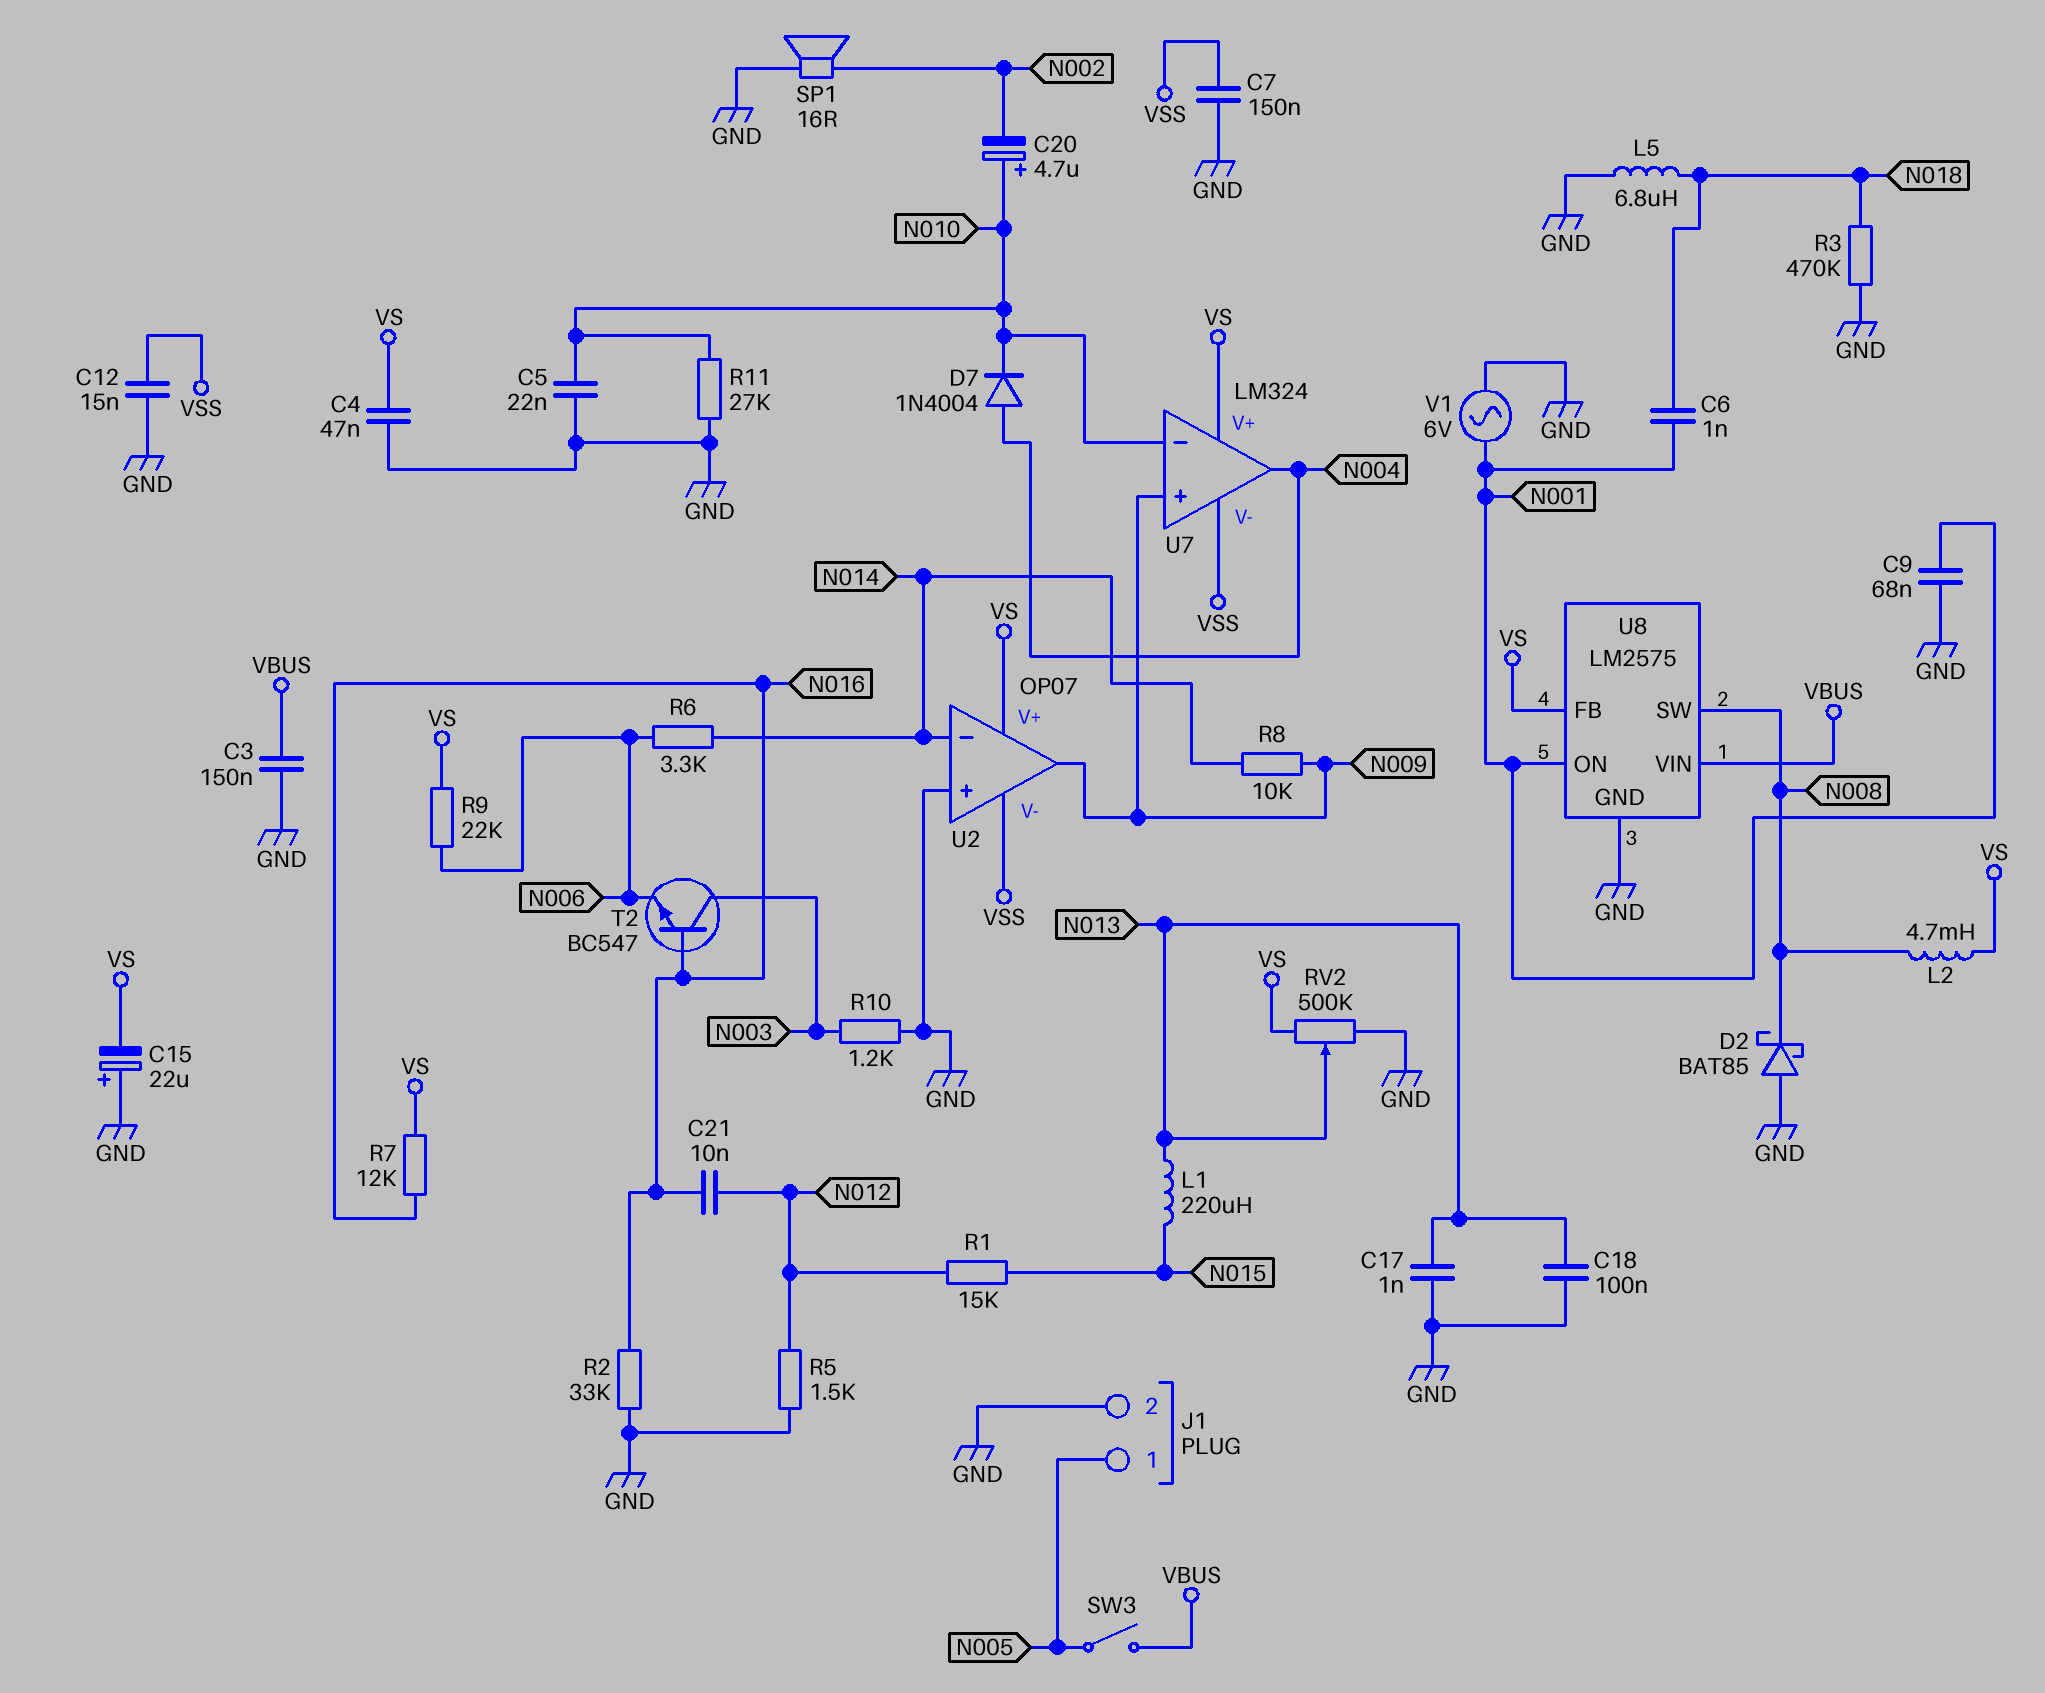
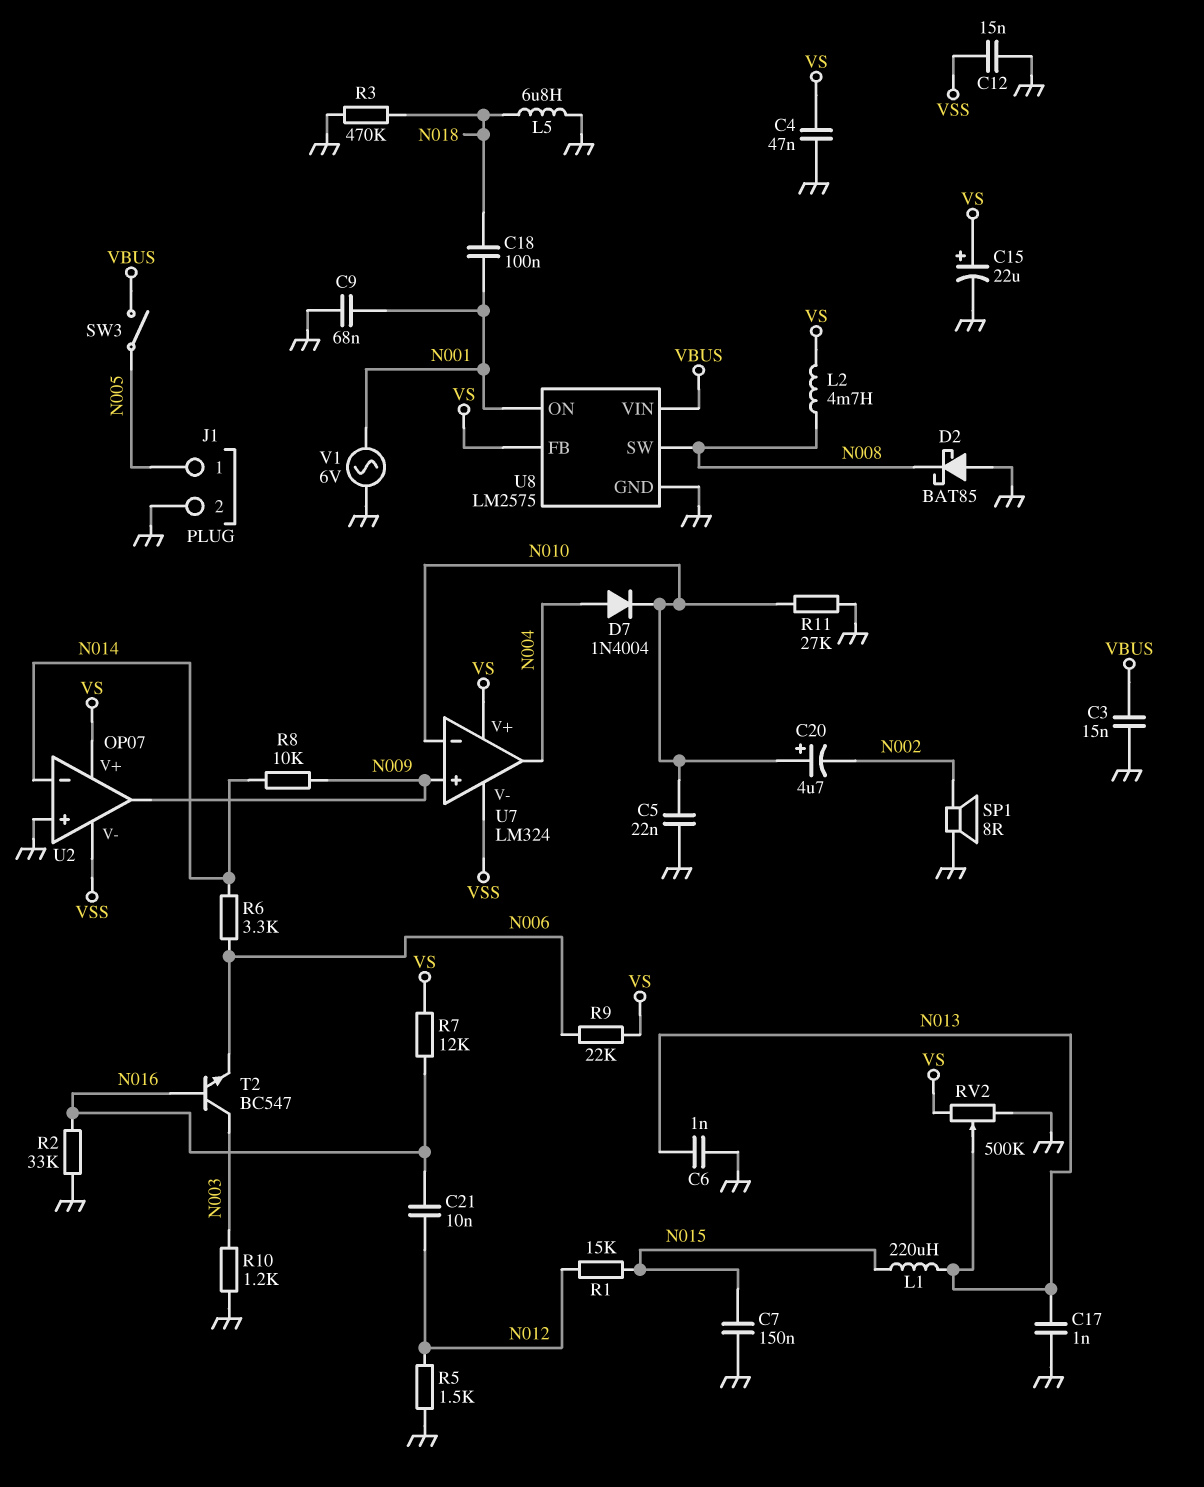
C3: 150nF (GND, VBUS) -> 15nF (GND, VBUS)
C6: 1nF (N001, N018) -> 1nF (GND, N013)
C7: 150nF (GND, VSS) -> 150nF (GND, N015)
C15: 22uF (plus GND, minus VS) -> 22uF (plus VS, minus GND)
C18: 100nF (GND, N013) -> 100nF (N001, N018)
SP1: speaker 16R (GND, N002) -> speaker 8R (GND, N002)

